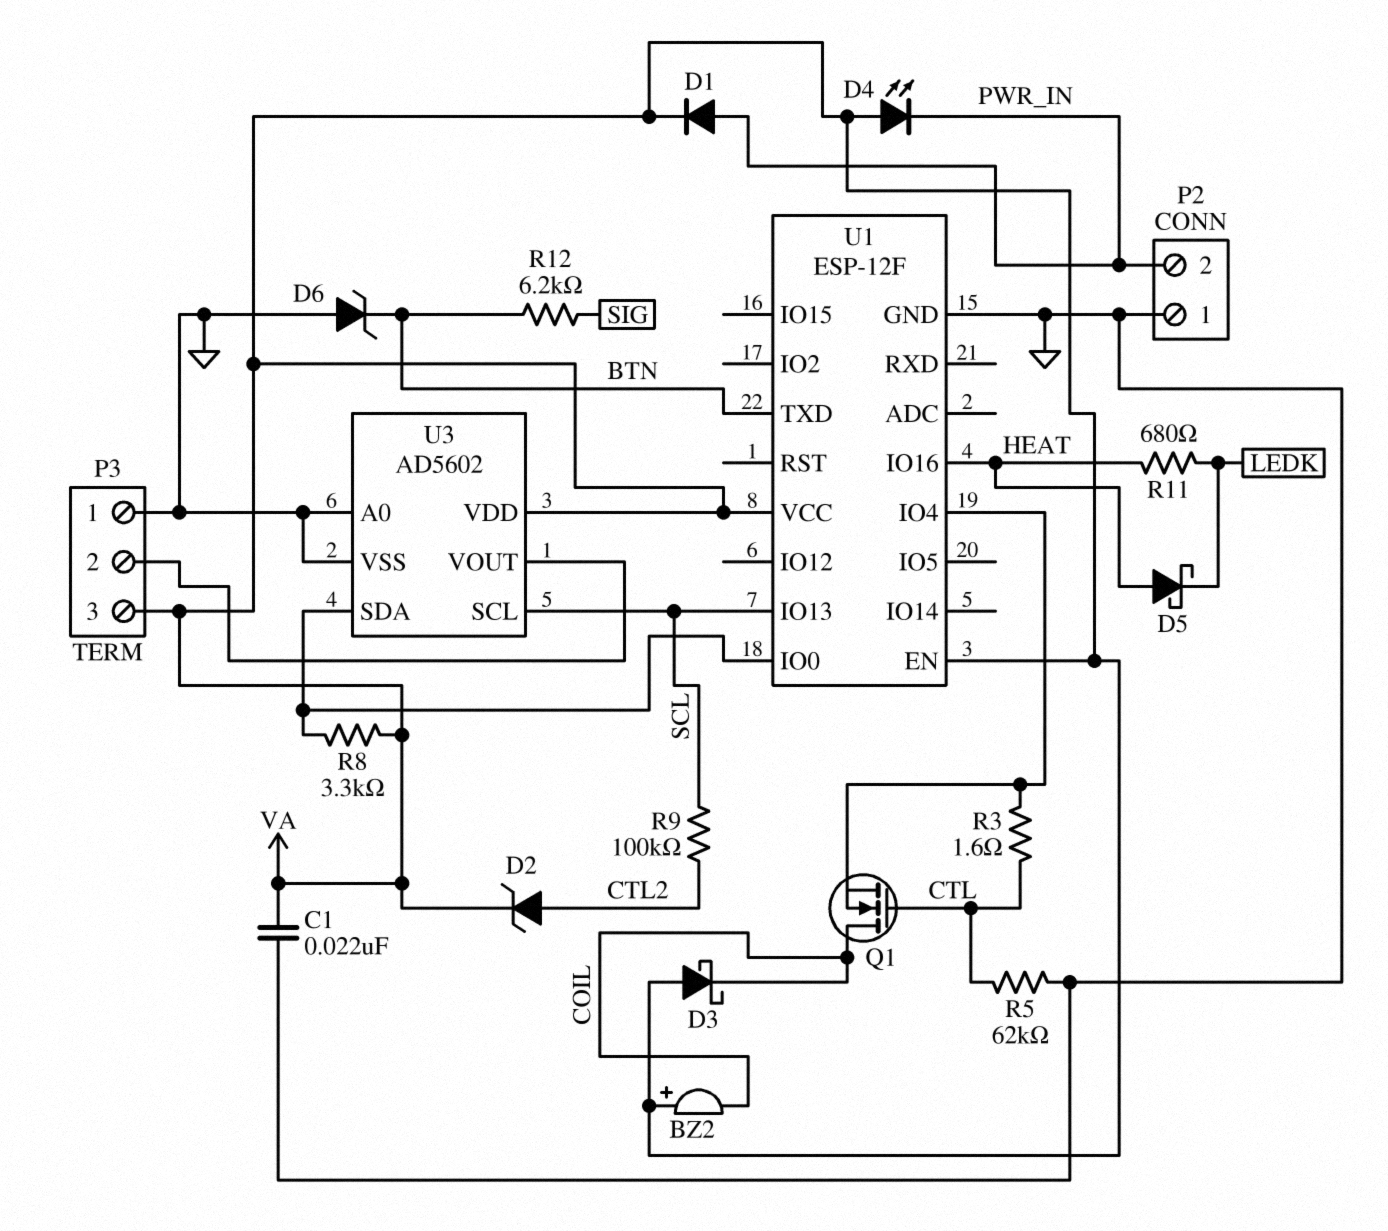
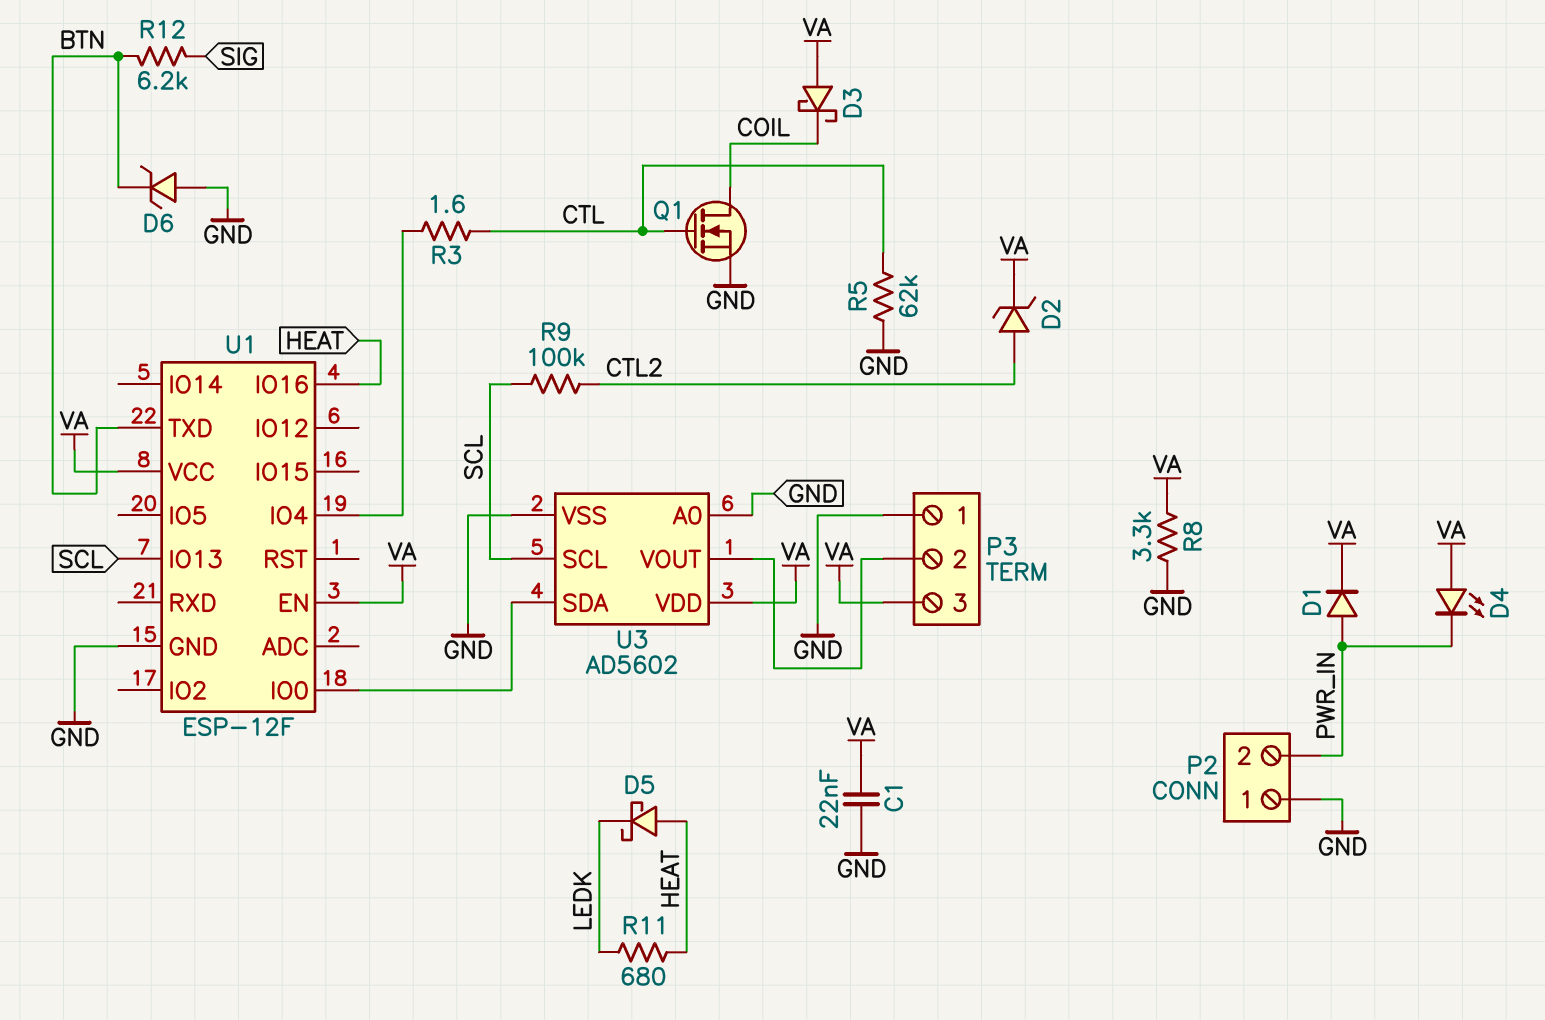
BZ2: buzzer (plus VA, minus COIL) -> none
Q1: NMOS (G CTL, D COIL, S U1/IO4) -> NMOS (G CTL, D COIL, S GND)
R8: 3.3k (U1/IO0, VA) -> 3.3k (GND, VA)

